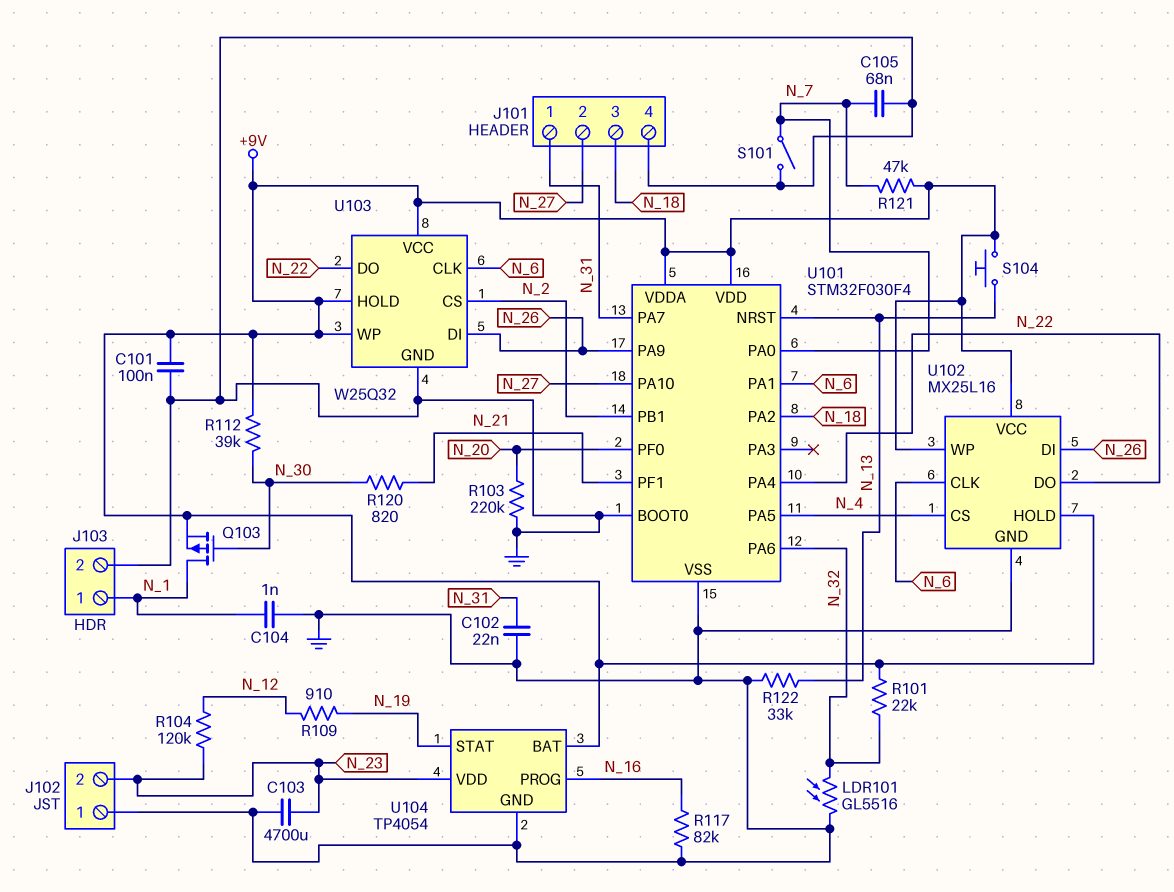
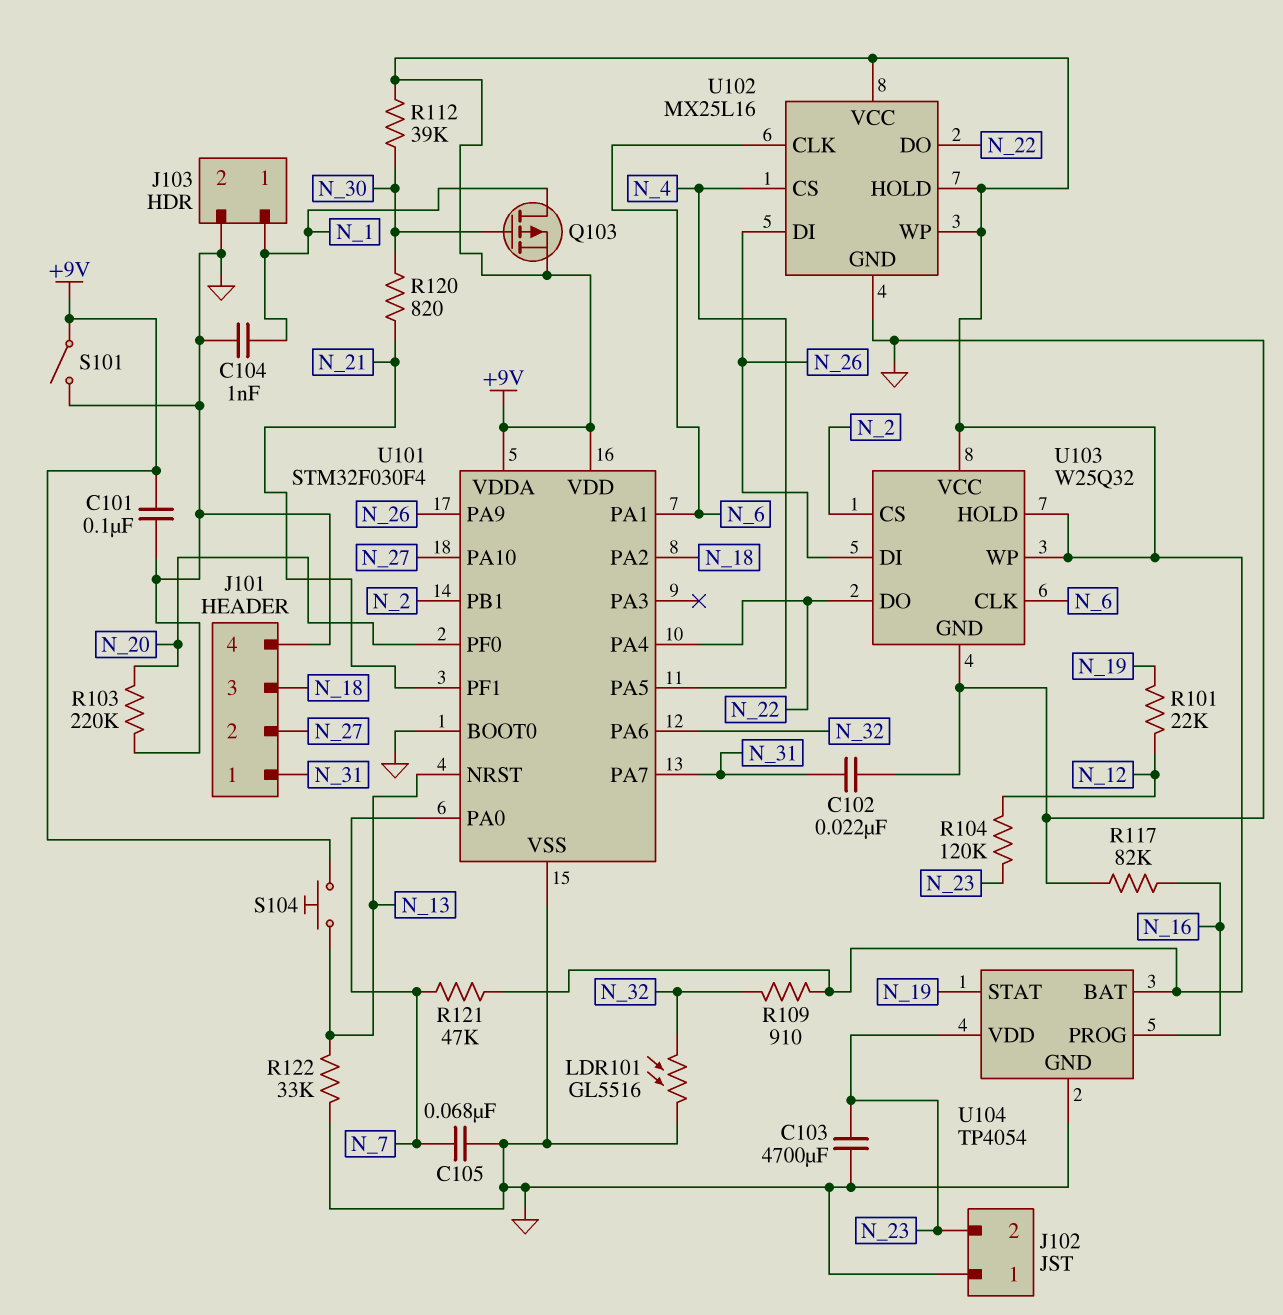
R101: 22k (+9V, N_32) -> 22k (N_12, N_19)
R109: 910 (N_12, N_19) -> 910 (+9V, N_32)
S101: switch (GND, N_7) -> switch (+9V, GND)

